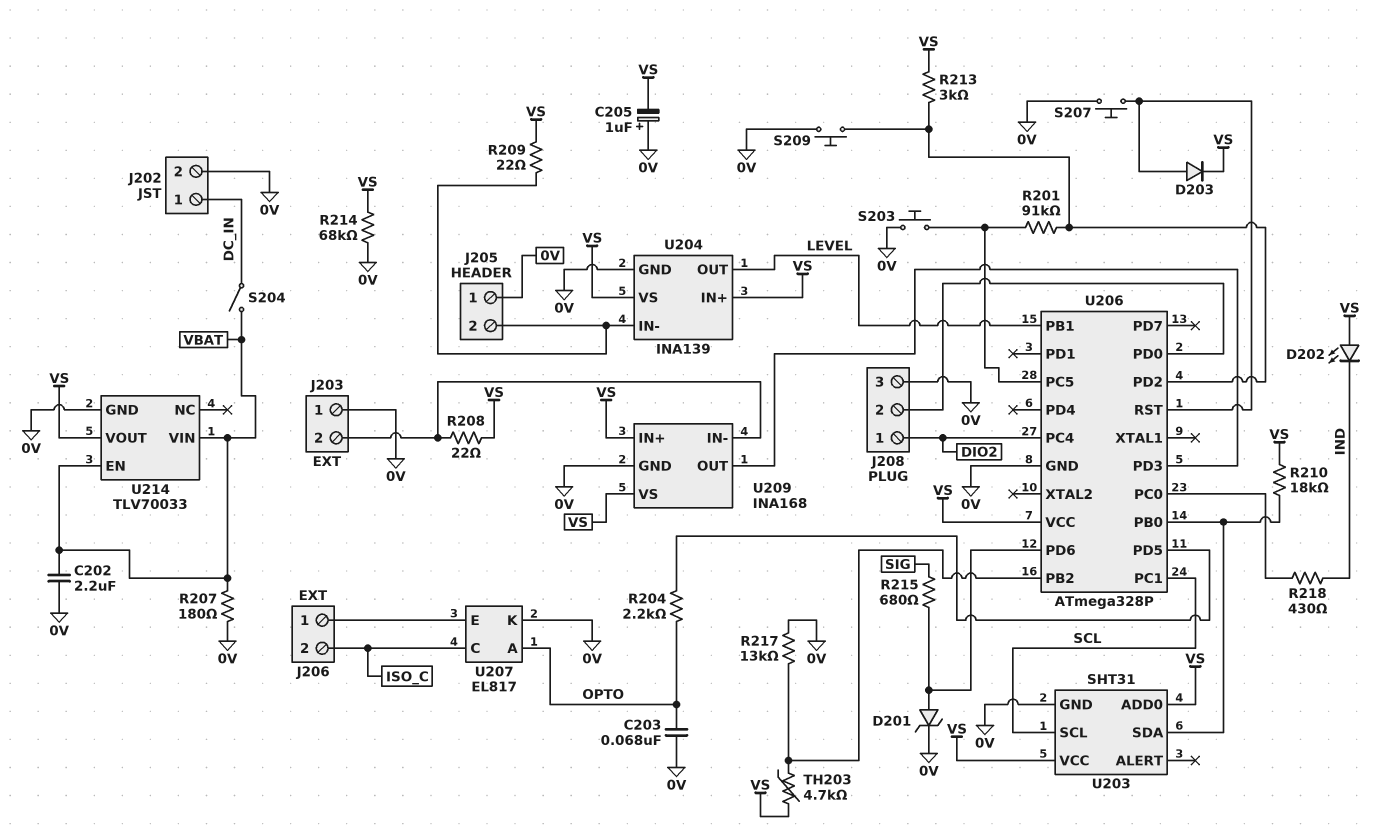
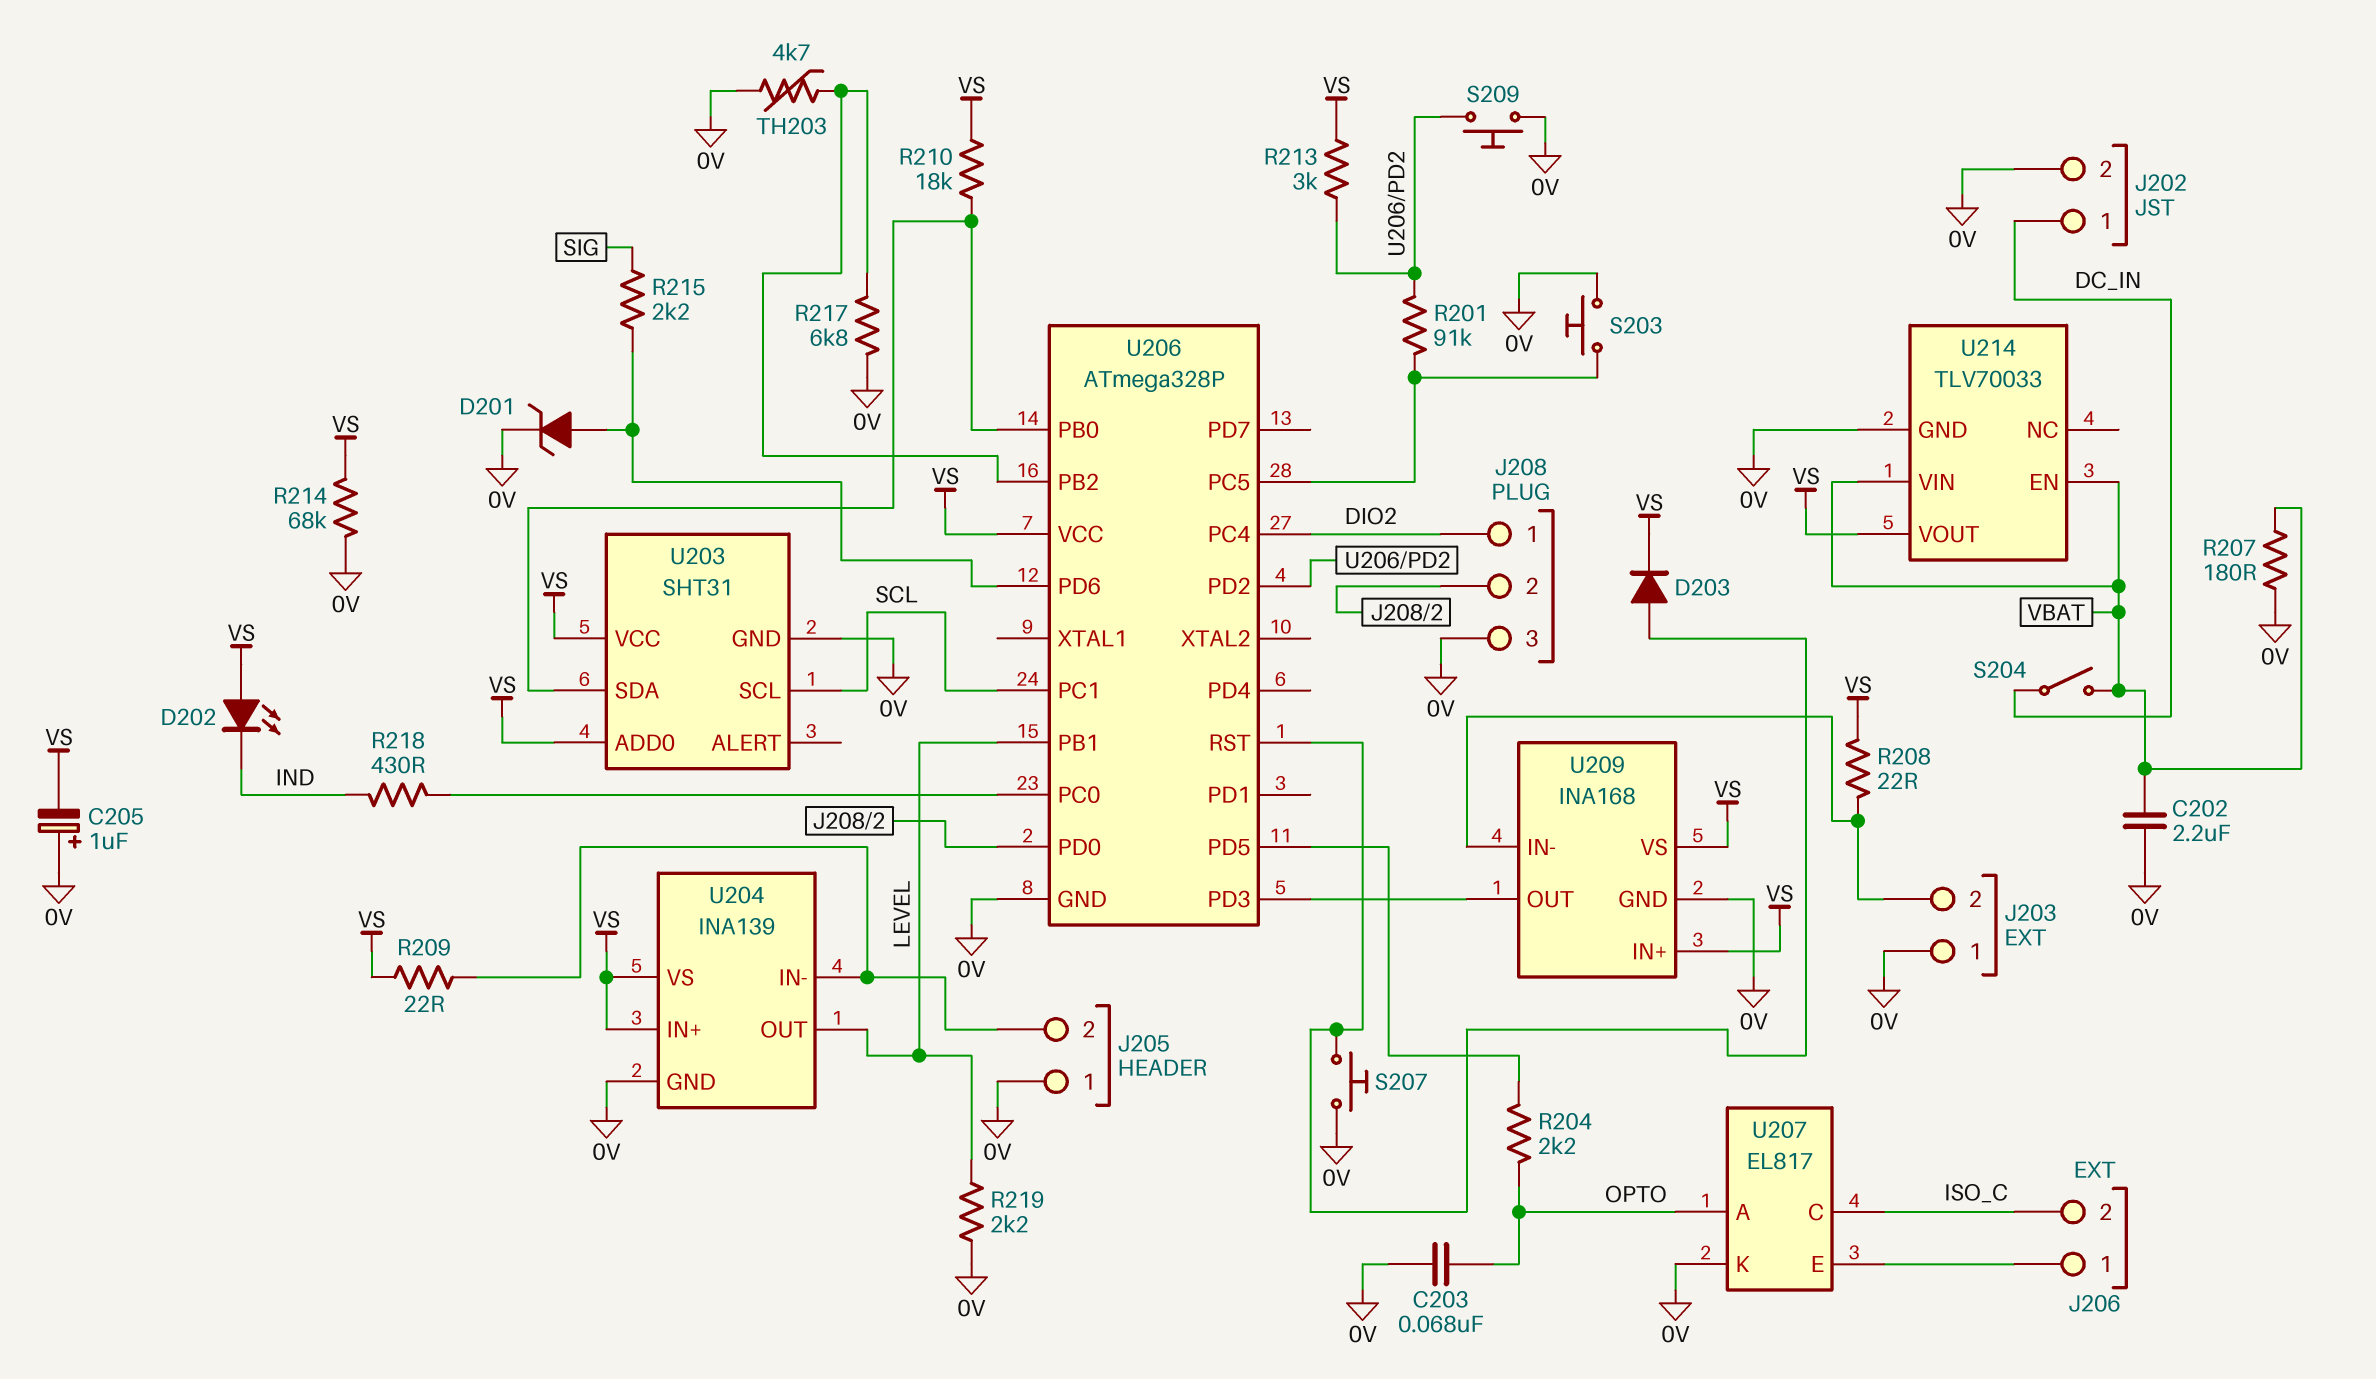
R215: 680 (SIG, U206/PD6) -> 2.2k (SIG, U206/PD6)
R217: 13k (0V, U206/PB2) -> 6.8k (0V, U206/PB2)
R219: none -> 2.2k (0V, LEVEL)
TH203: 4.7k (U206/PB2, VS) -> 4.7k (0V, U206/PB2)

